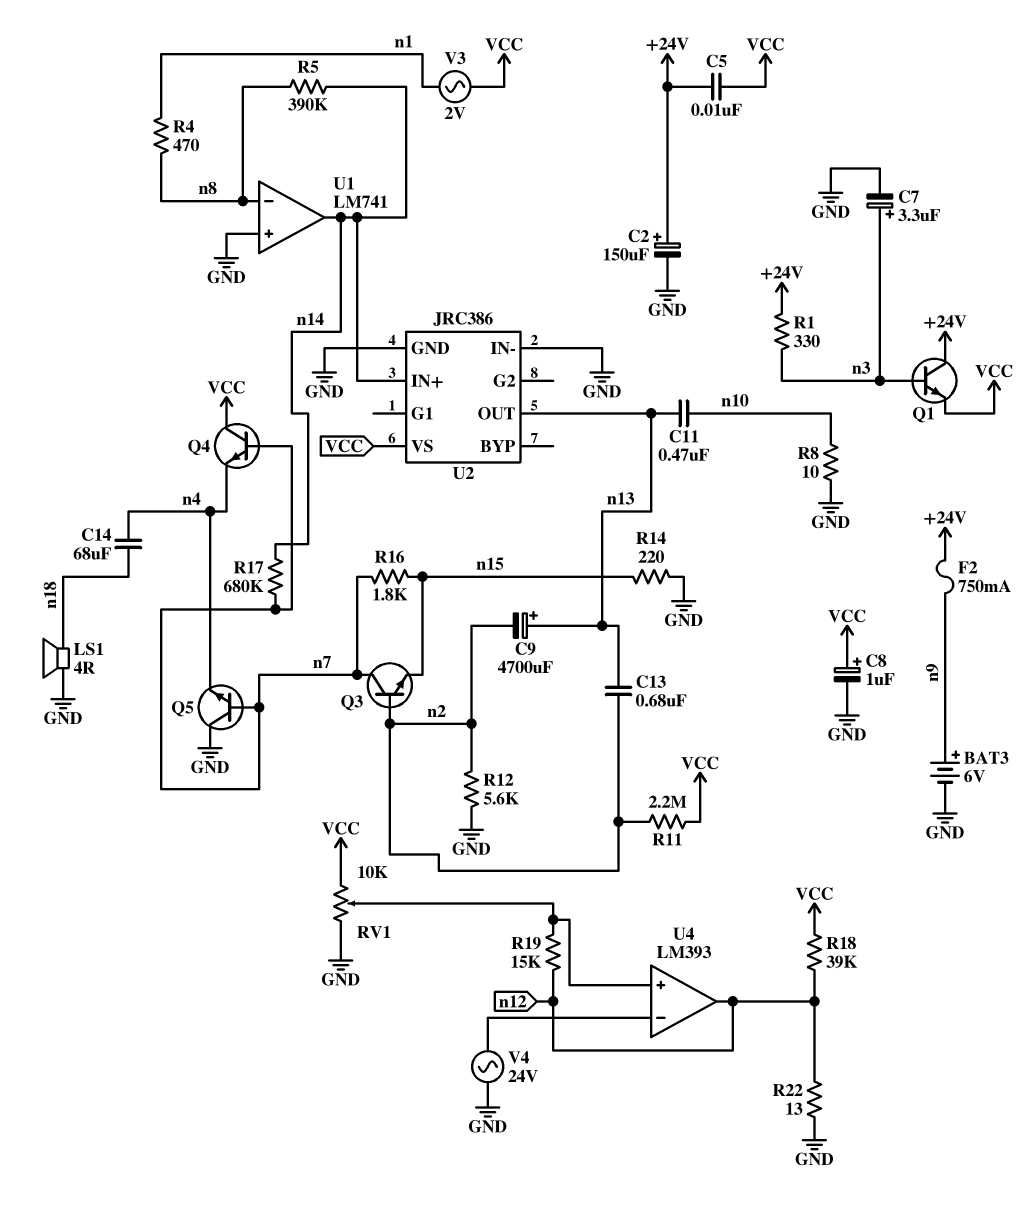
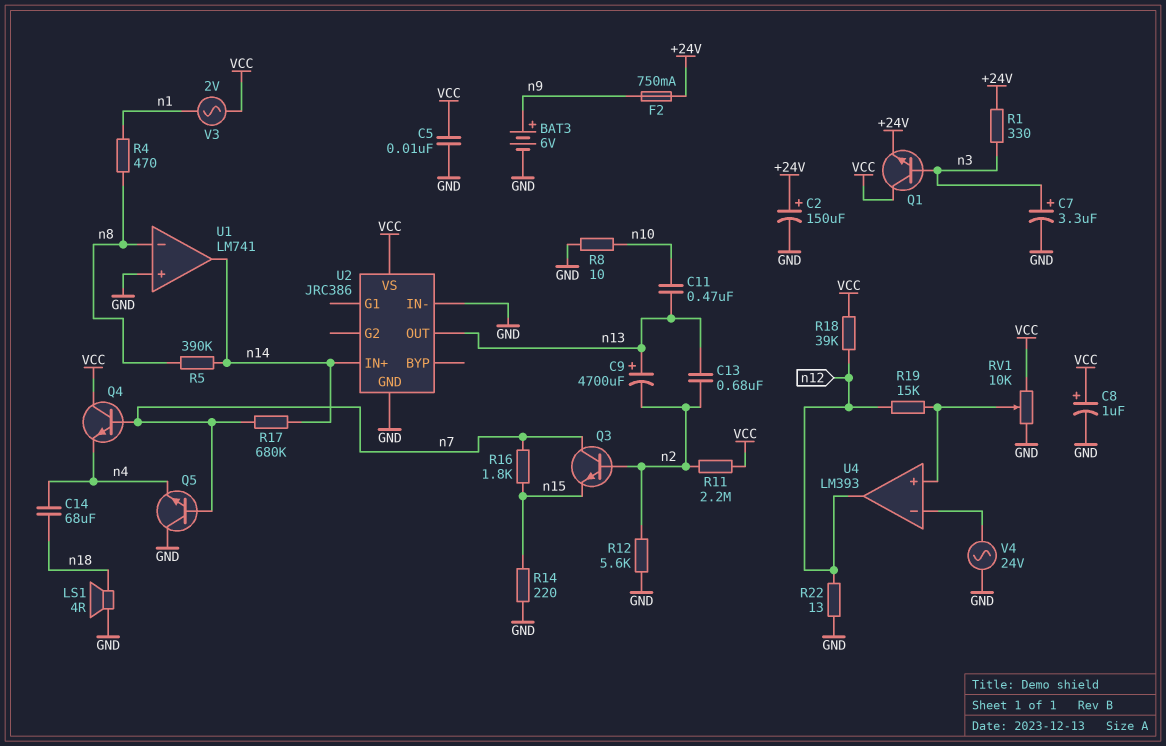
C5: 10nF (+24V, VCC) -> 10nF (GND, VCC)
Q1: NPN (B n3, C +24V, E VCC) -> NPN (B n3, C VCC, E +24V)

